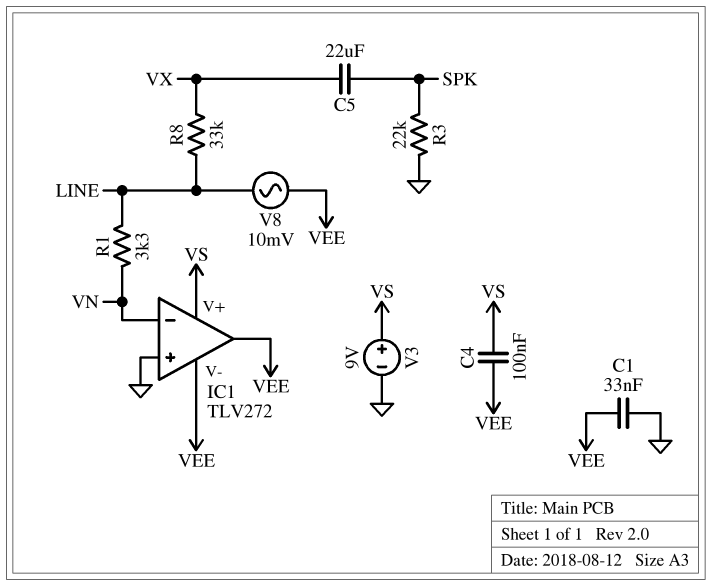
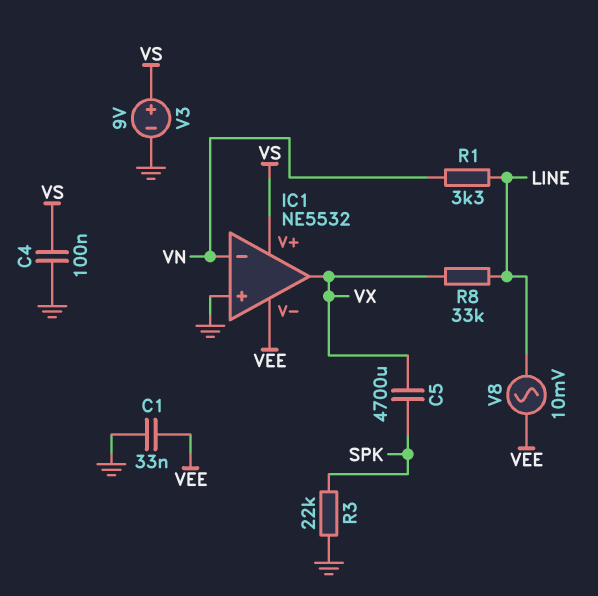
C4: 100nF (VEE, VS) -> 100nF (GND, VS)
C5: 22uF (SPK, VX) -> 4700uF (SPK, VX)
IC1: TLV272 -> NE5532
IC1 pin out: VEE -> VX

